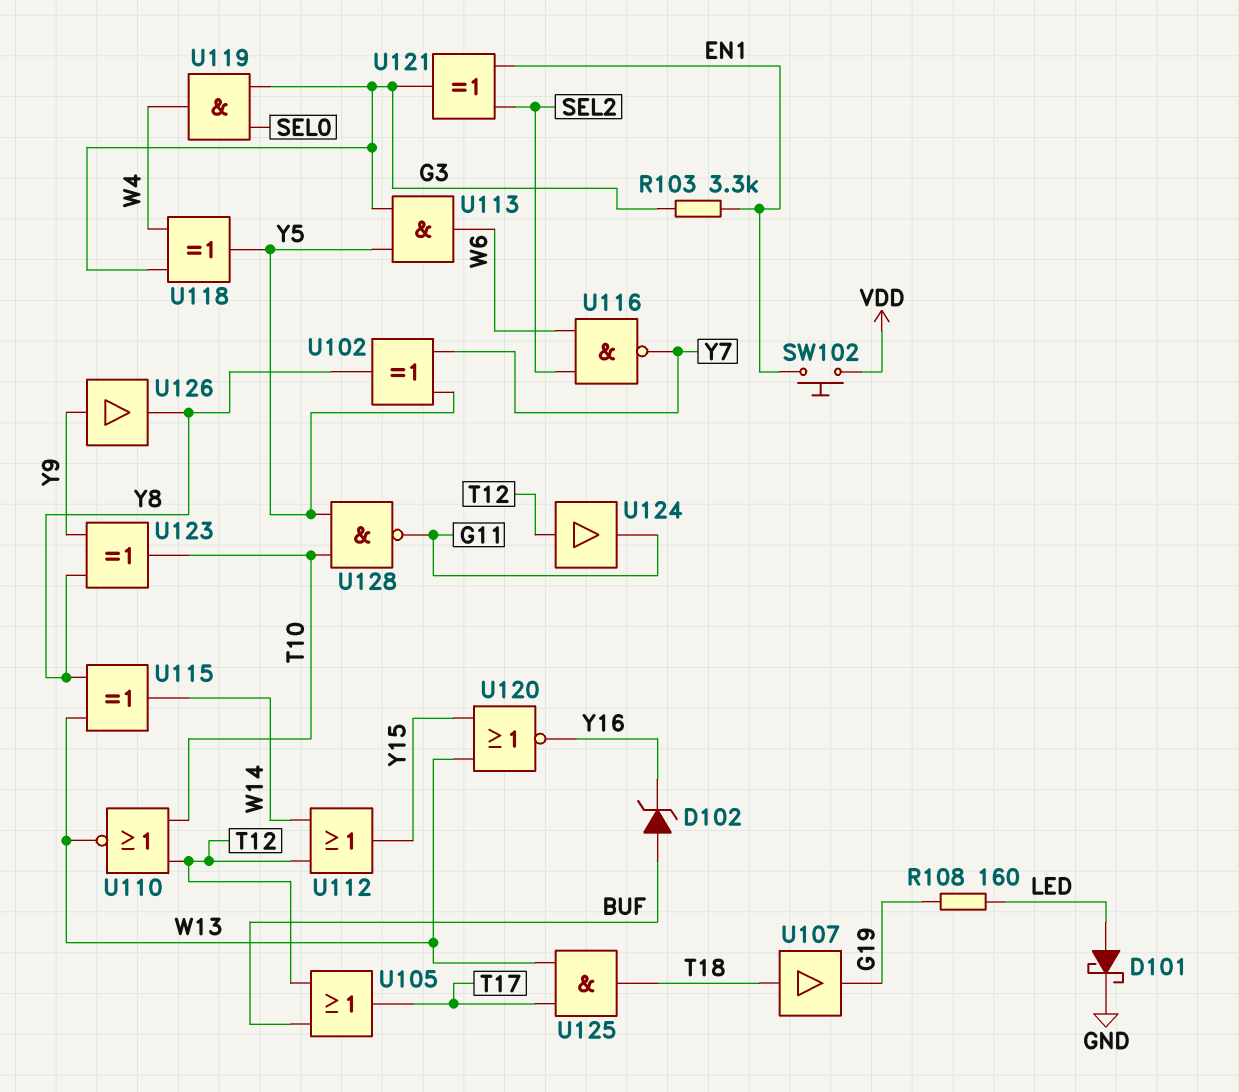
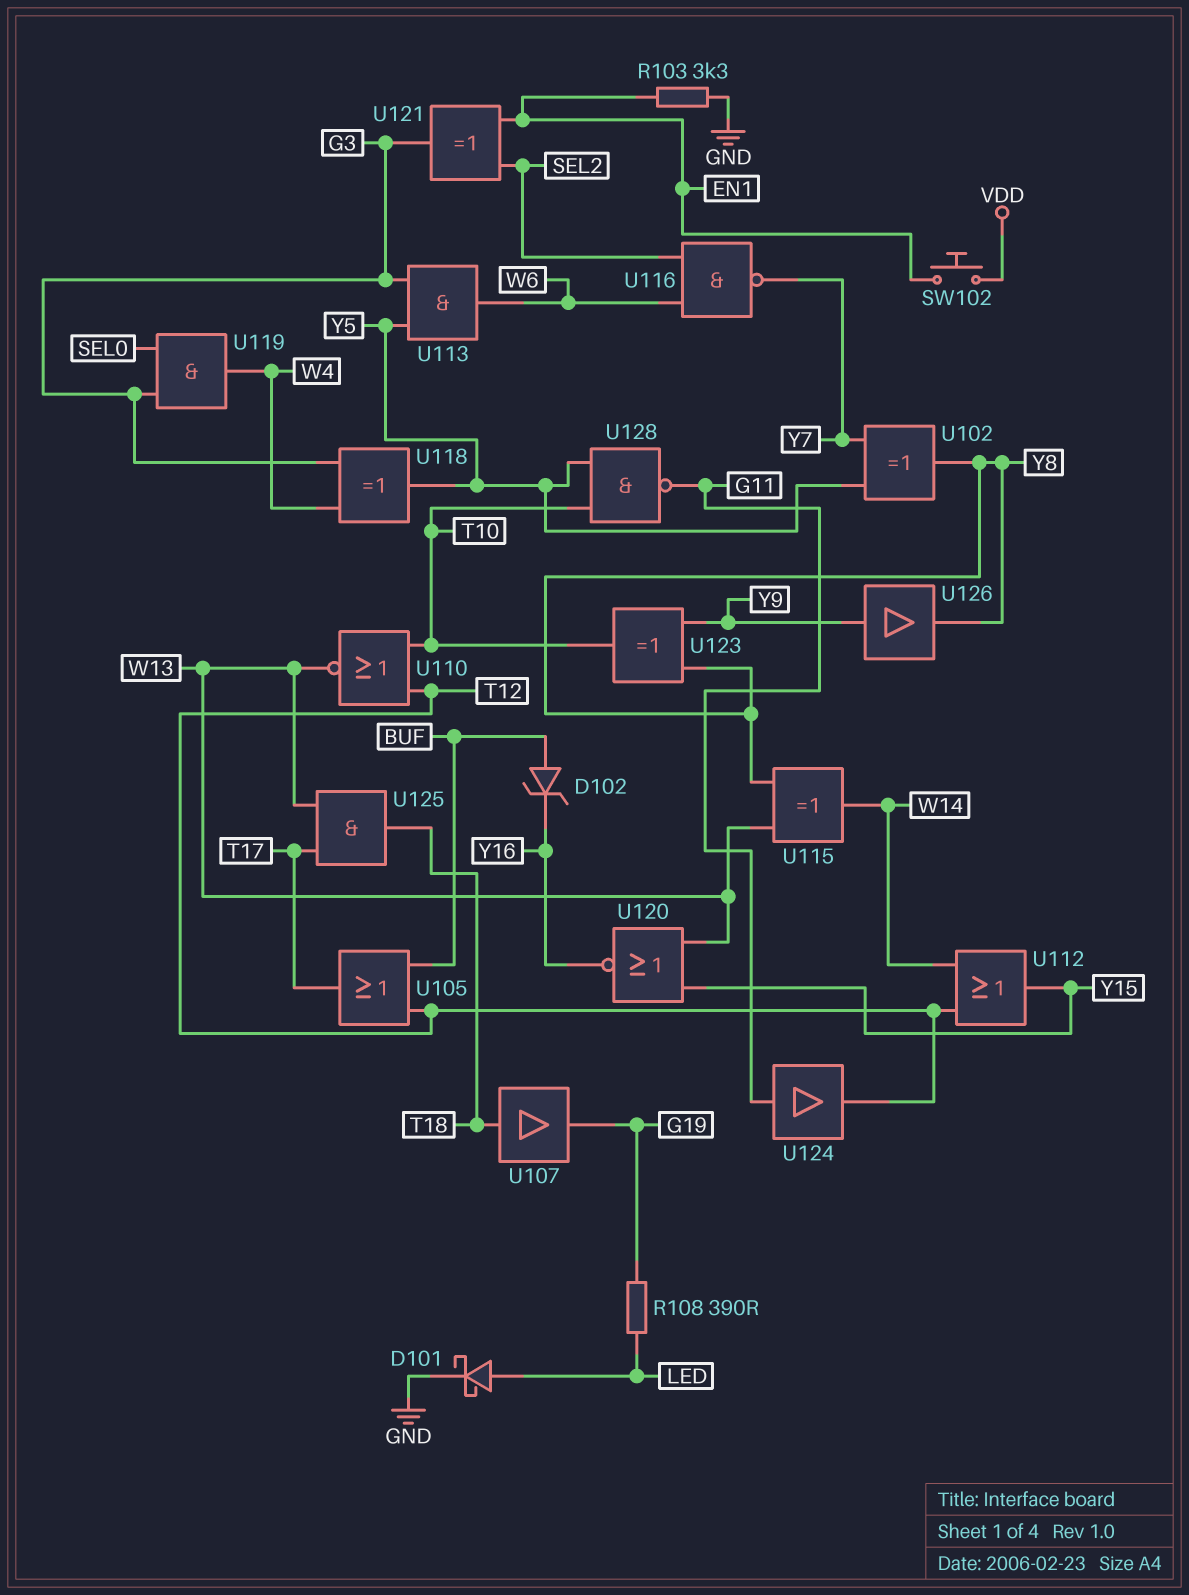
R103: 3.3k (EN1, G3) -> 3.3k (EN1, GND)
R108: 160 (G19, LED) -> 390 (G19, LED)
U124: buffer (in T12, out G11) -> buffer (in G11, out T12)

